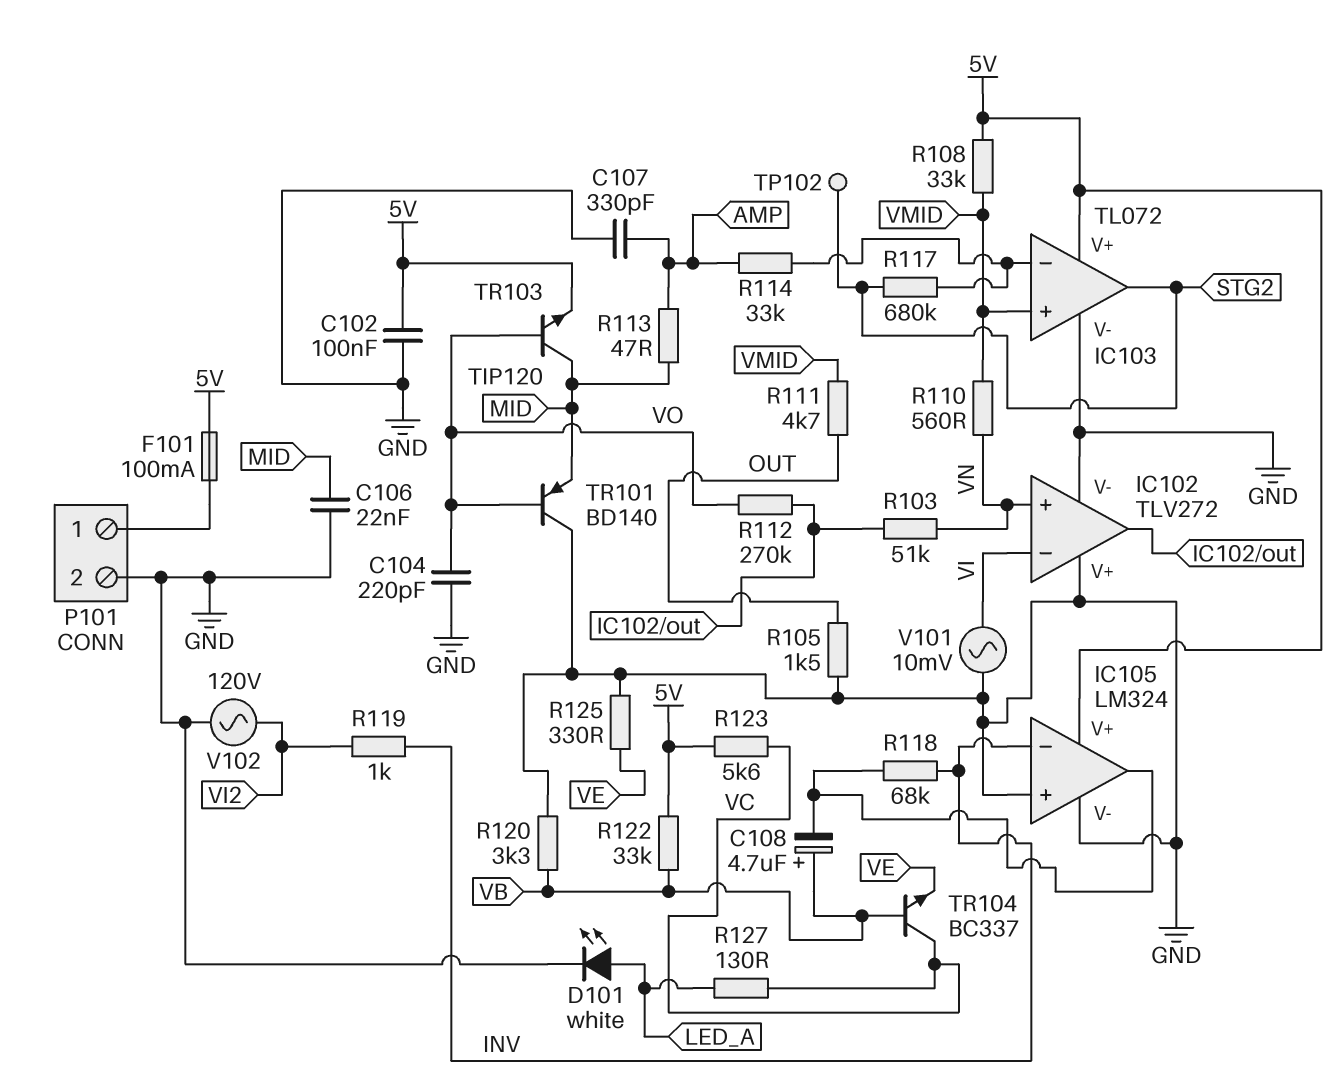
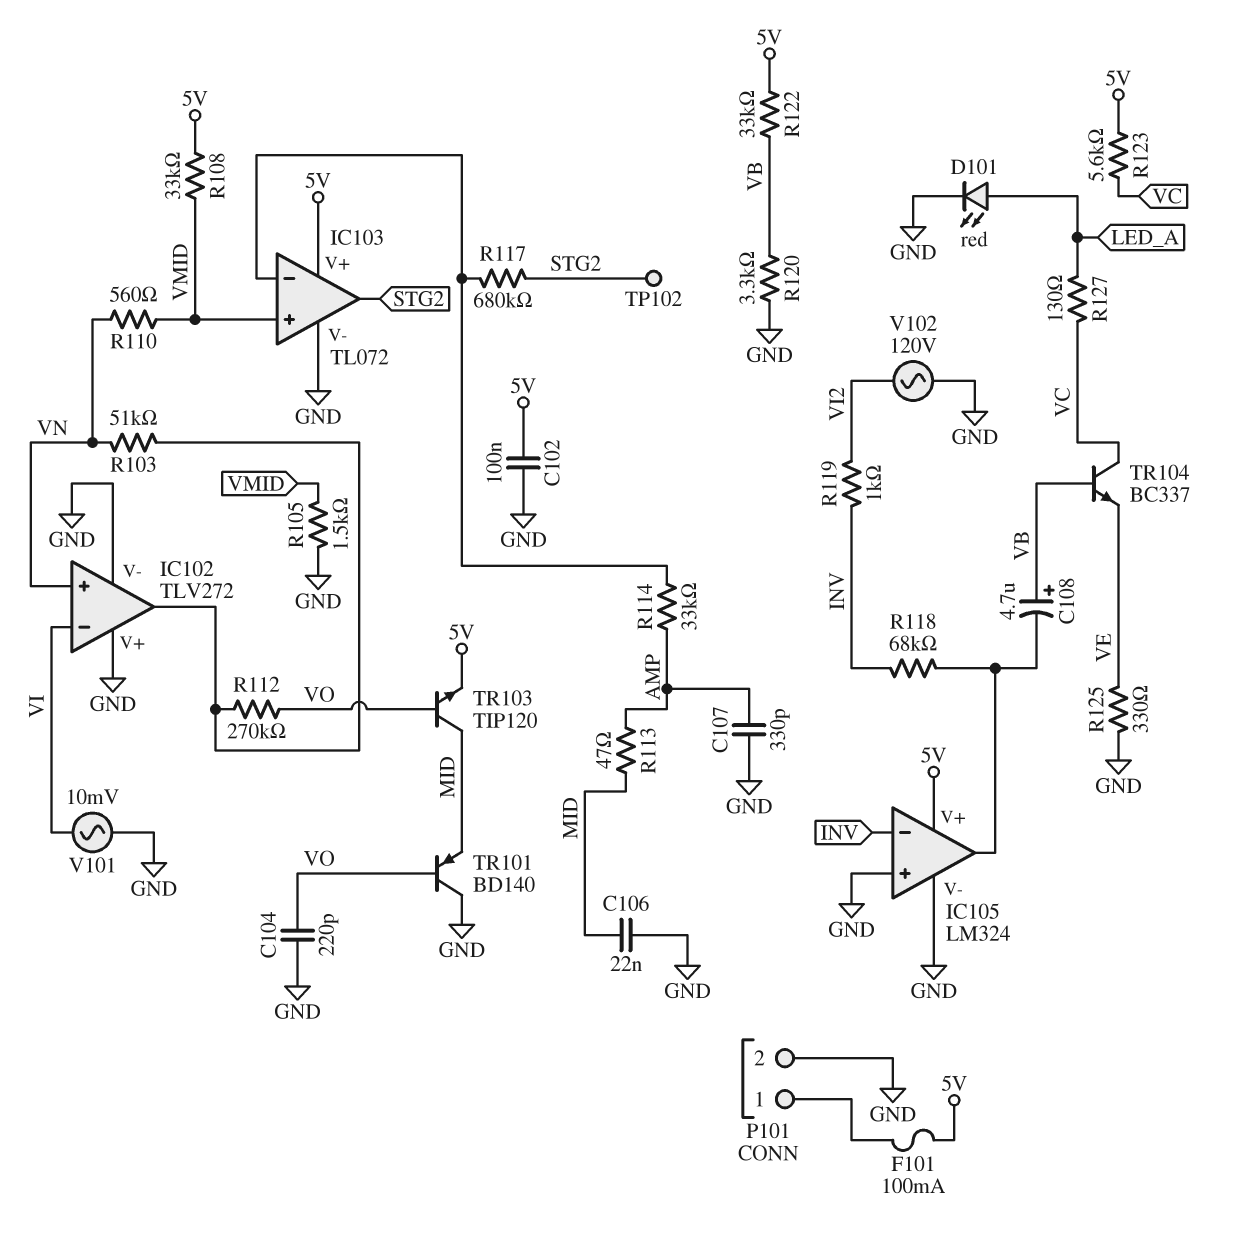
D101: LED white (A LED_A, K GND) -> LED red (A LED_A, K GND)
R105: 1.5k (GND, OUT) -> 1.5k (GND, VMID)
R111: 4.7k (OUT, VMID) -> none

